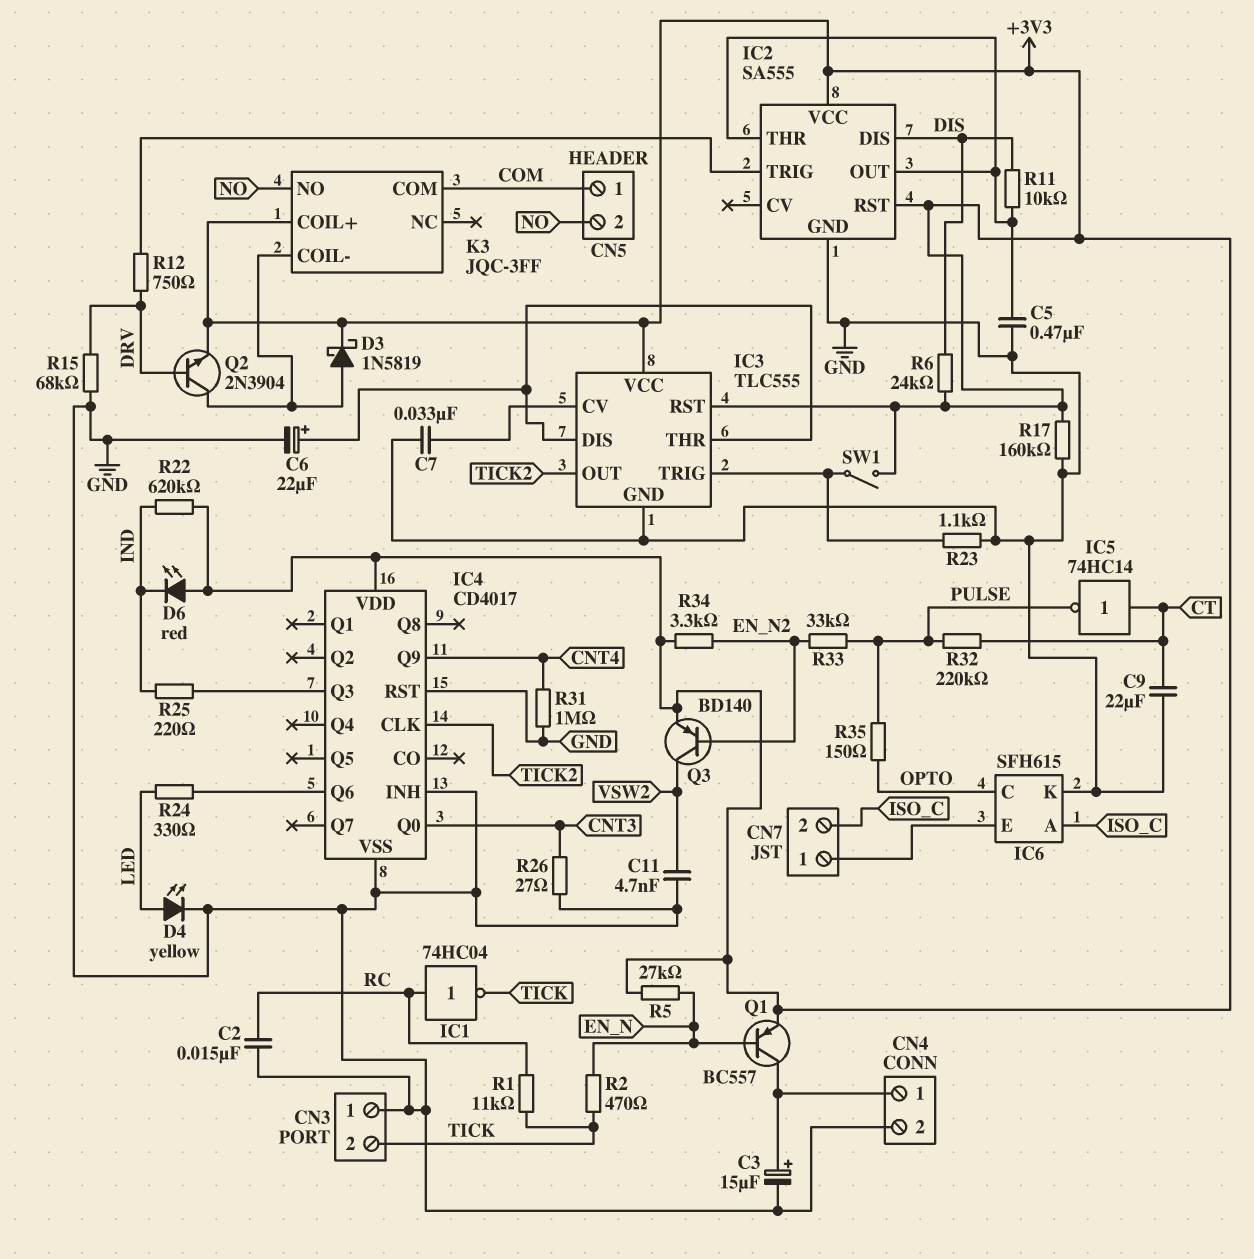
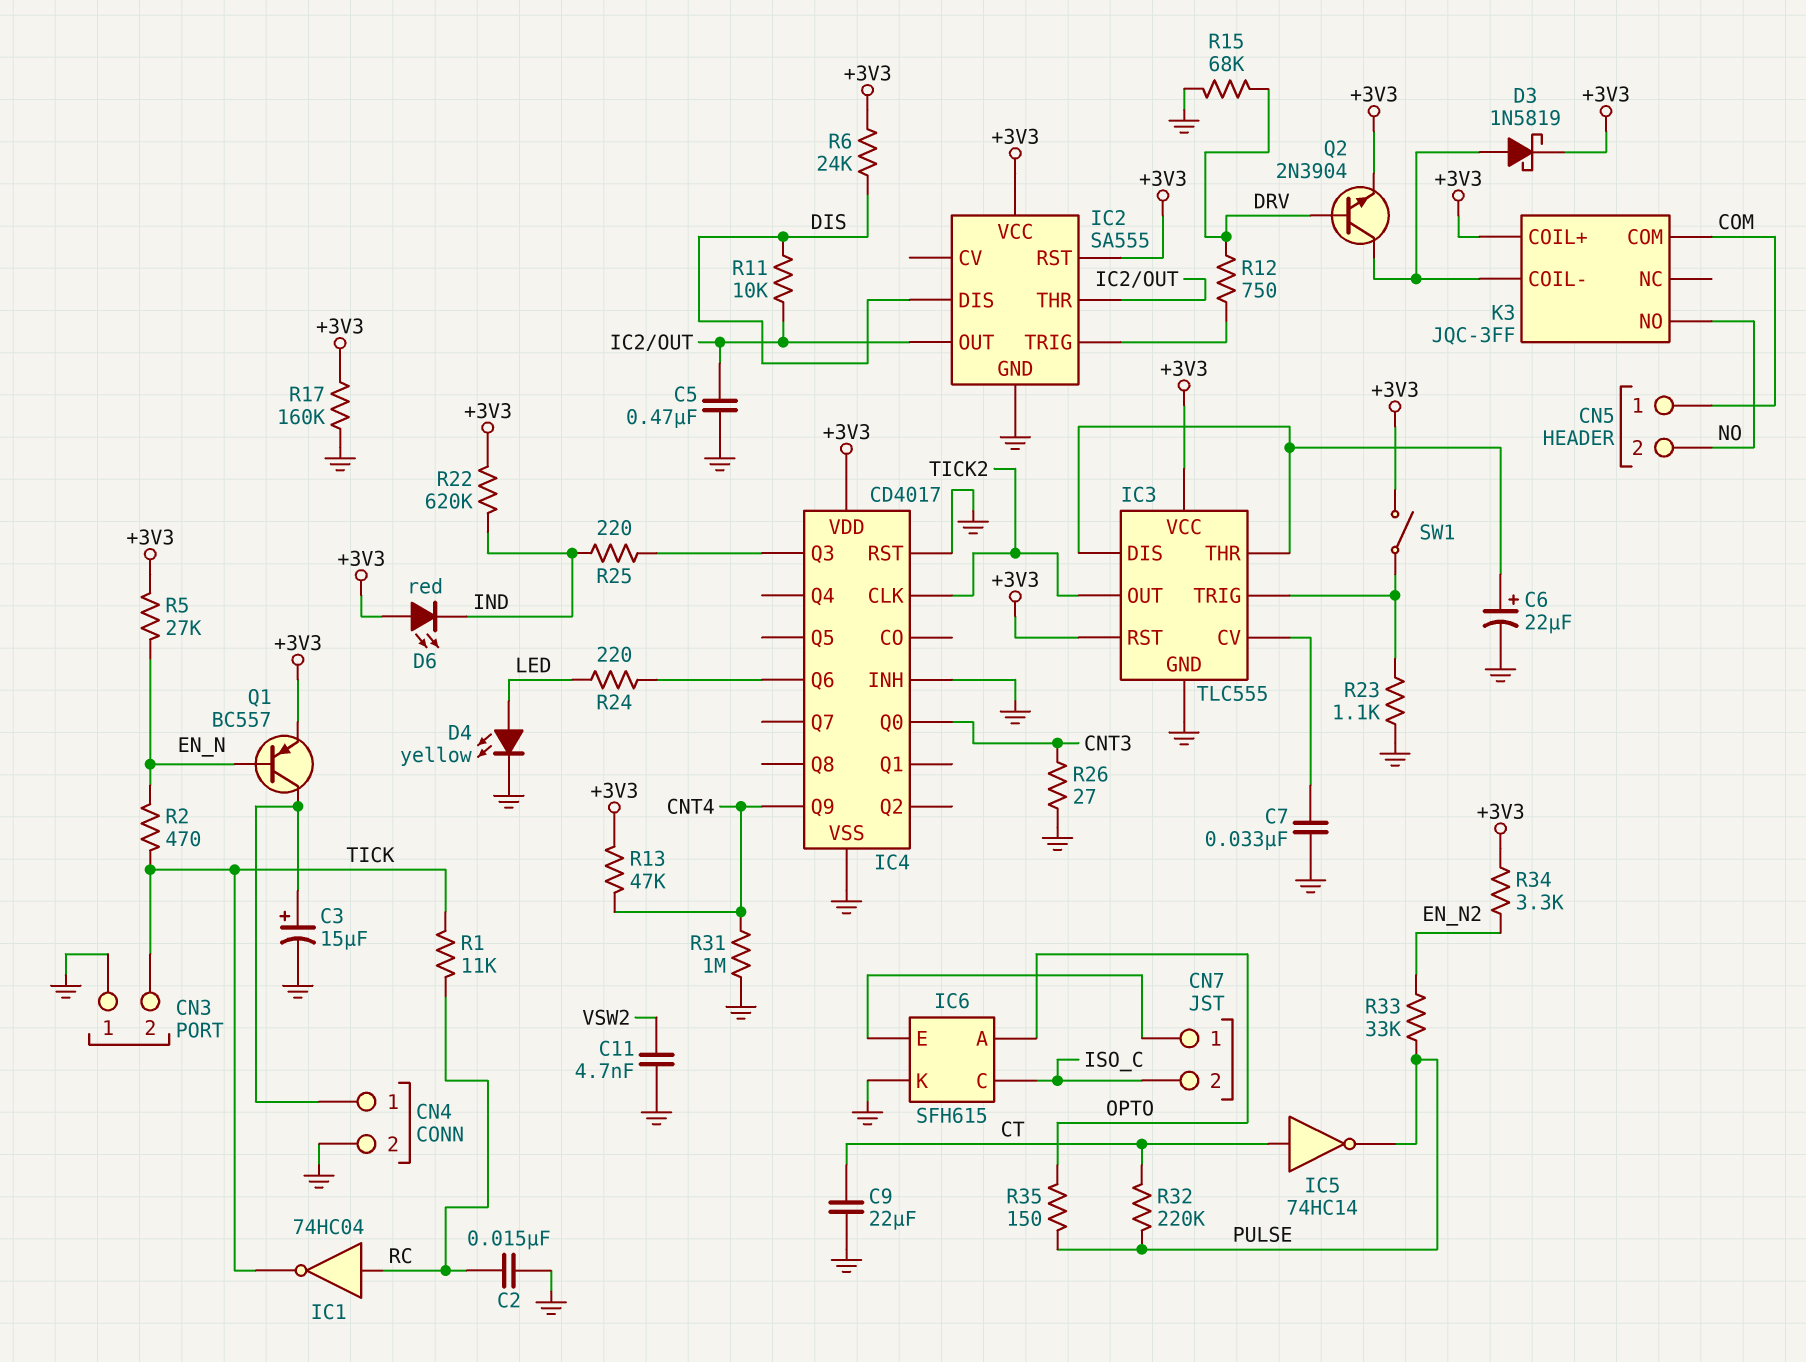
IC6 pin A: ISO_C -> OPTO
IC6 pin C: OPTO -> ISO_C
Q3: PNP BD140 (B EN_N2, C VSW2, E +3V3) -> none
R13: none -> 47k (+3V3, CNT4)
R24: 330 (IC4/Q6, LED) -> 220 (IC4/Q6, LED)

